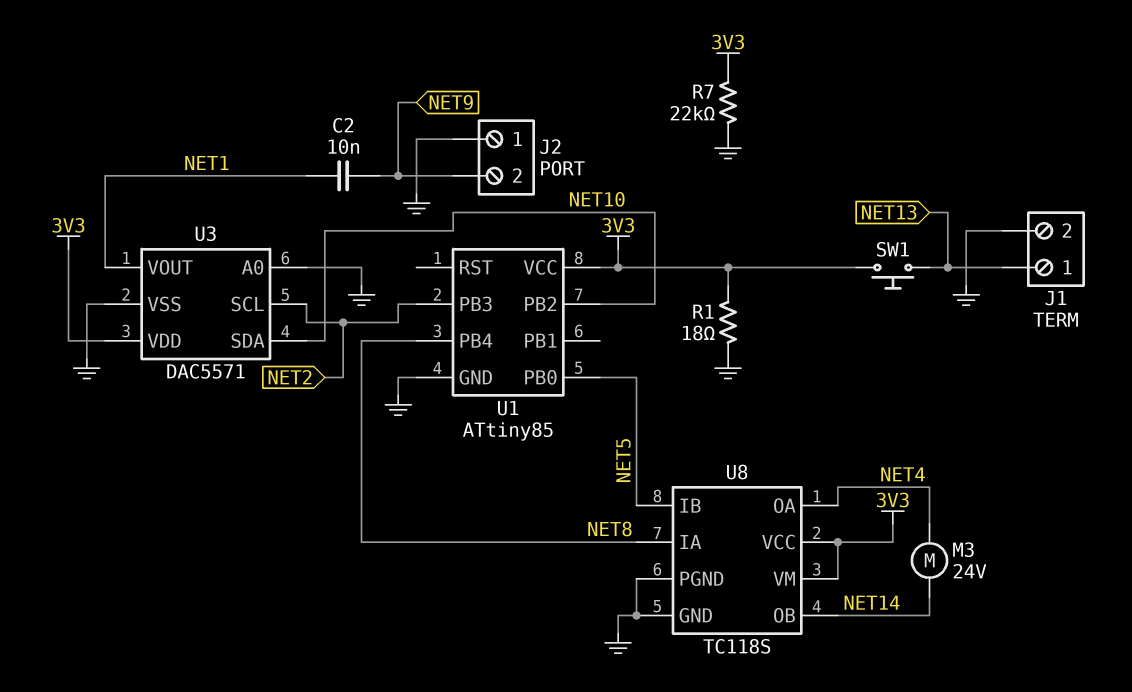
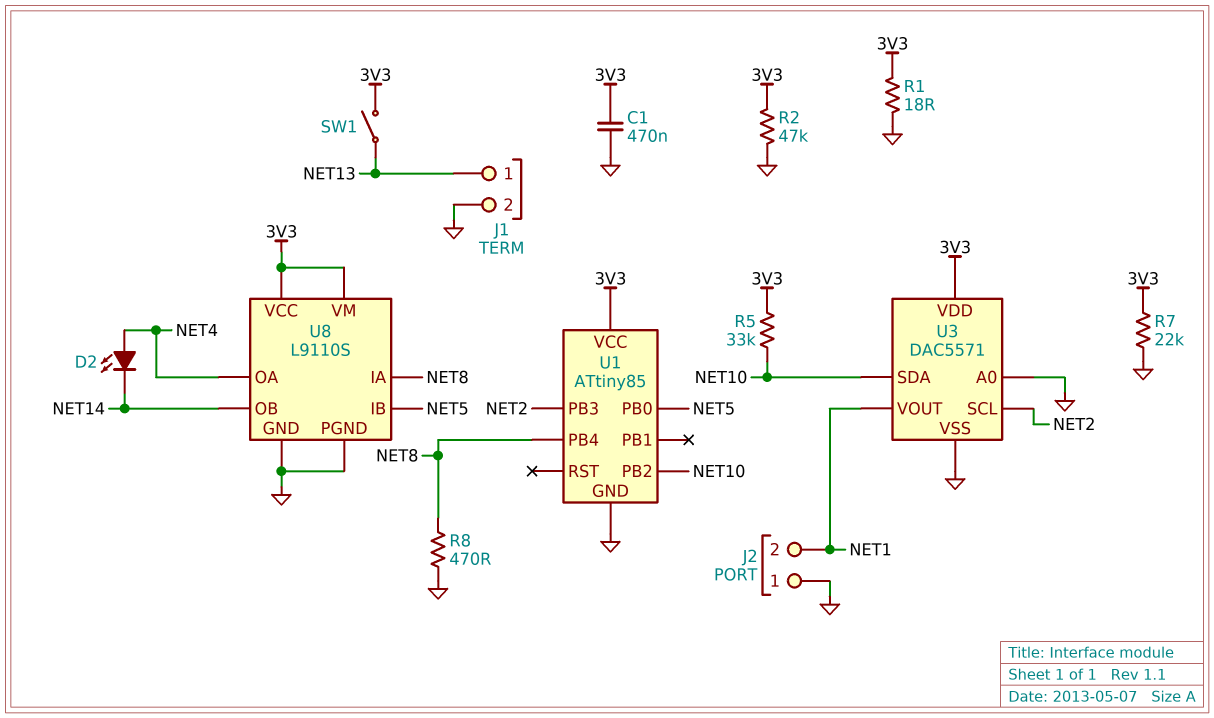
C1: none -> 470nF (3V3, GND)
C2: 10nF (NET1, NET9) -> none
D2: none -> LED (A NET4, K NET14)
J2 pin 2: NET9 -> NET1
M3: motor 24V (NET4, NET14) -> none
R2: none -> 47k (3V3, GND)
R5: none -> 33k (3V3, NET10)
R8: none -> 470 (GND, NET8)
SW1: button (3V3, NET13) -> switch (3V3, NET13)
U8: TC118S -> L9110S

